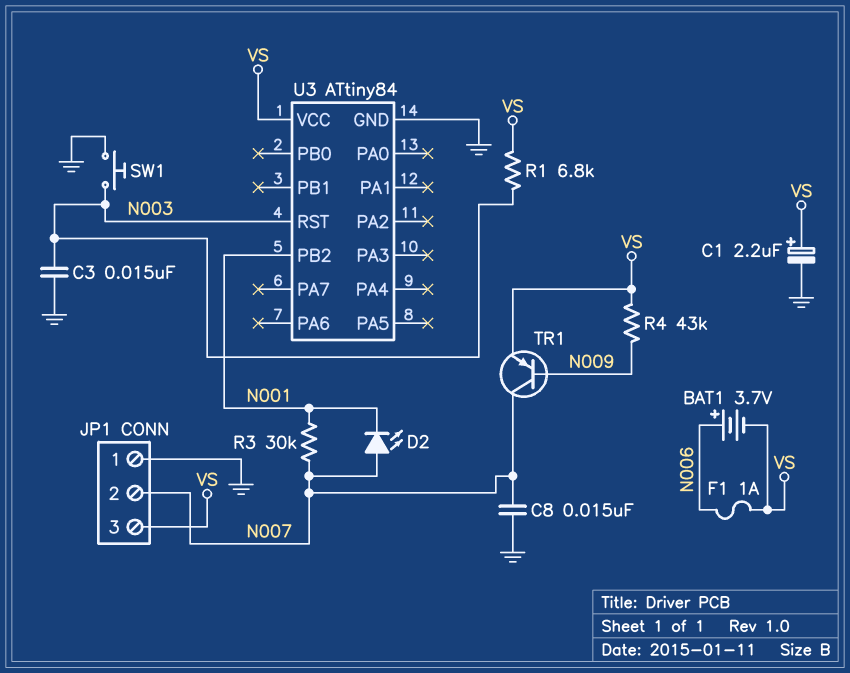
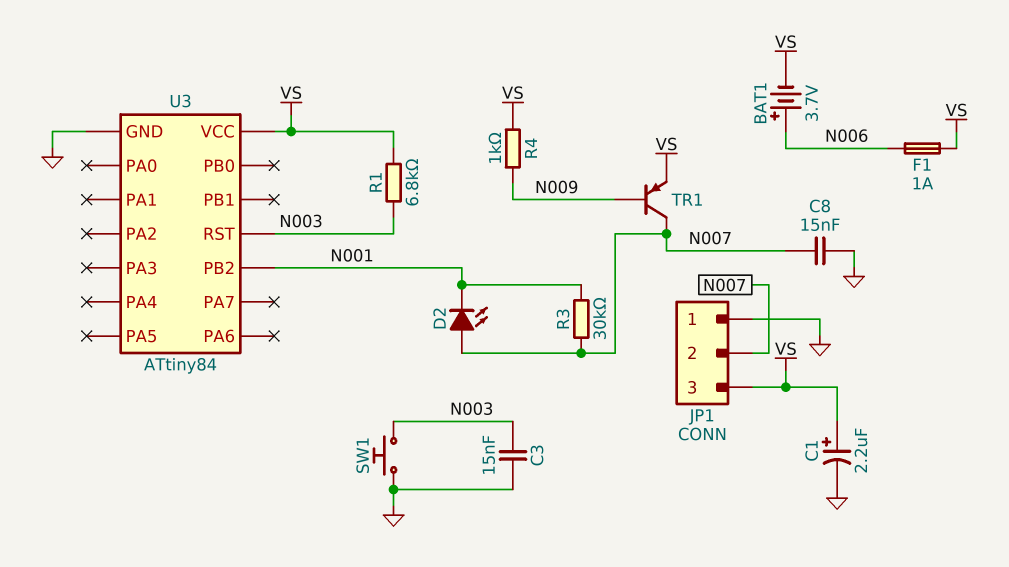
R4: 43k (N009, VS) -> 1k (N009, VS)

